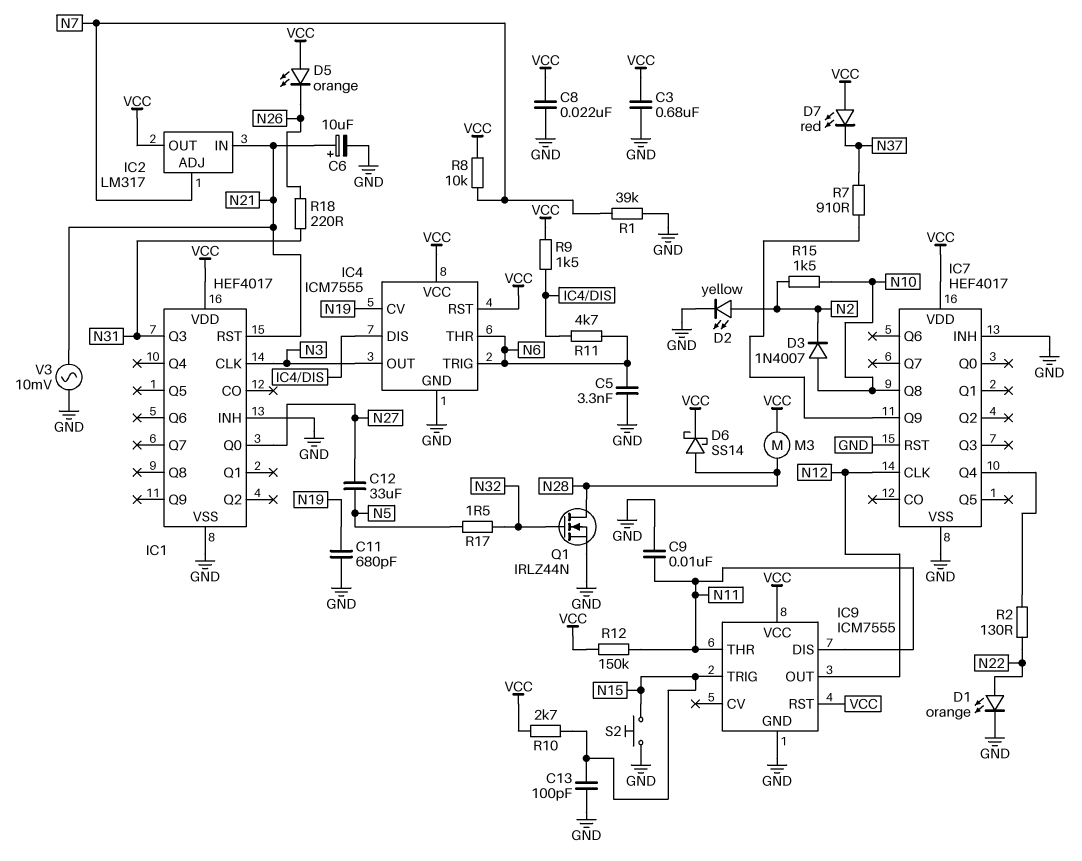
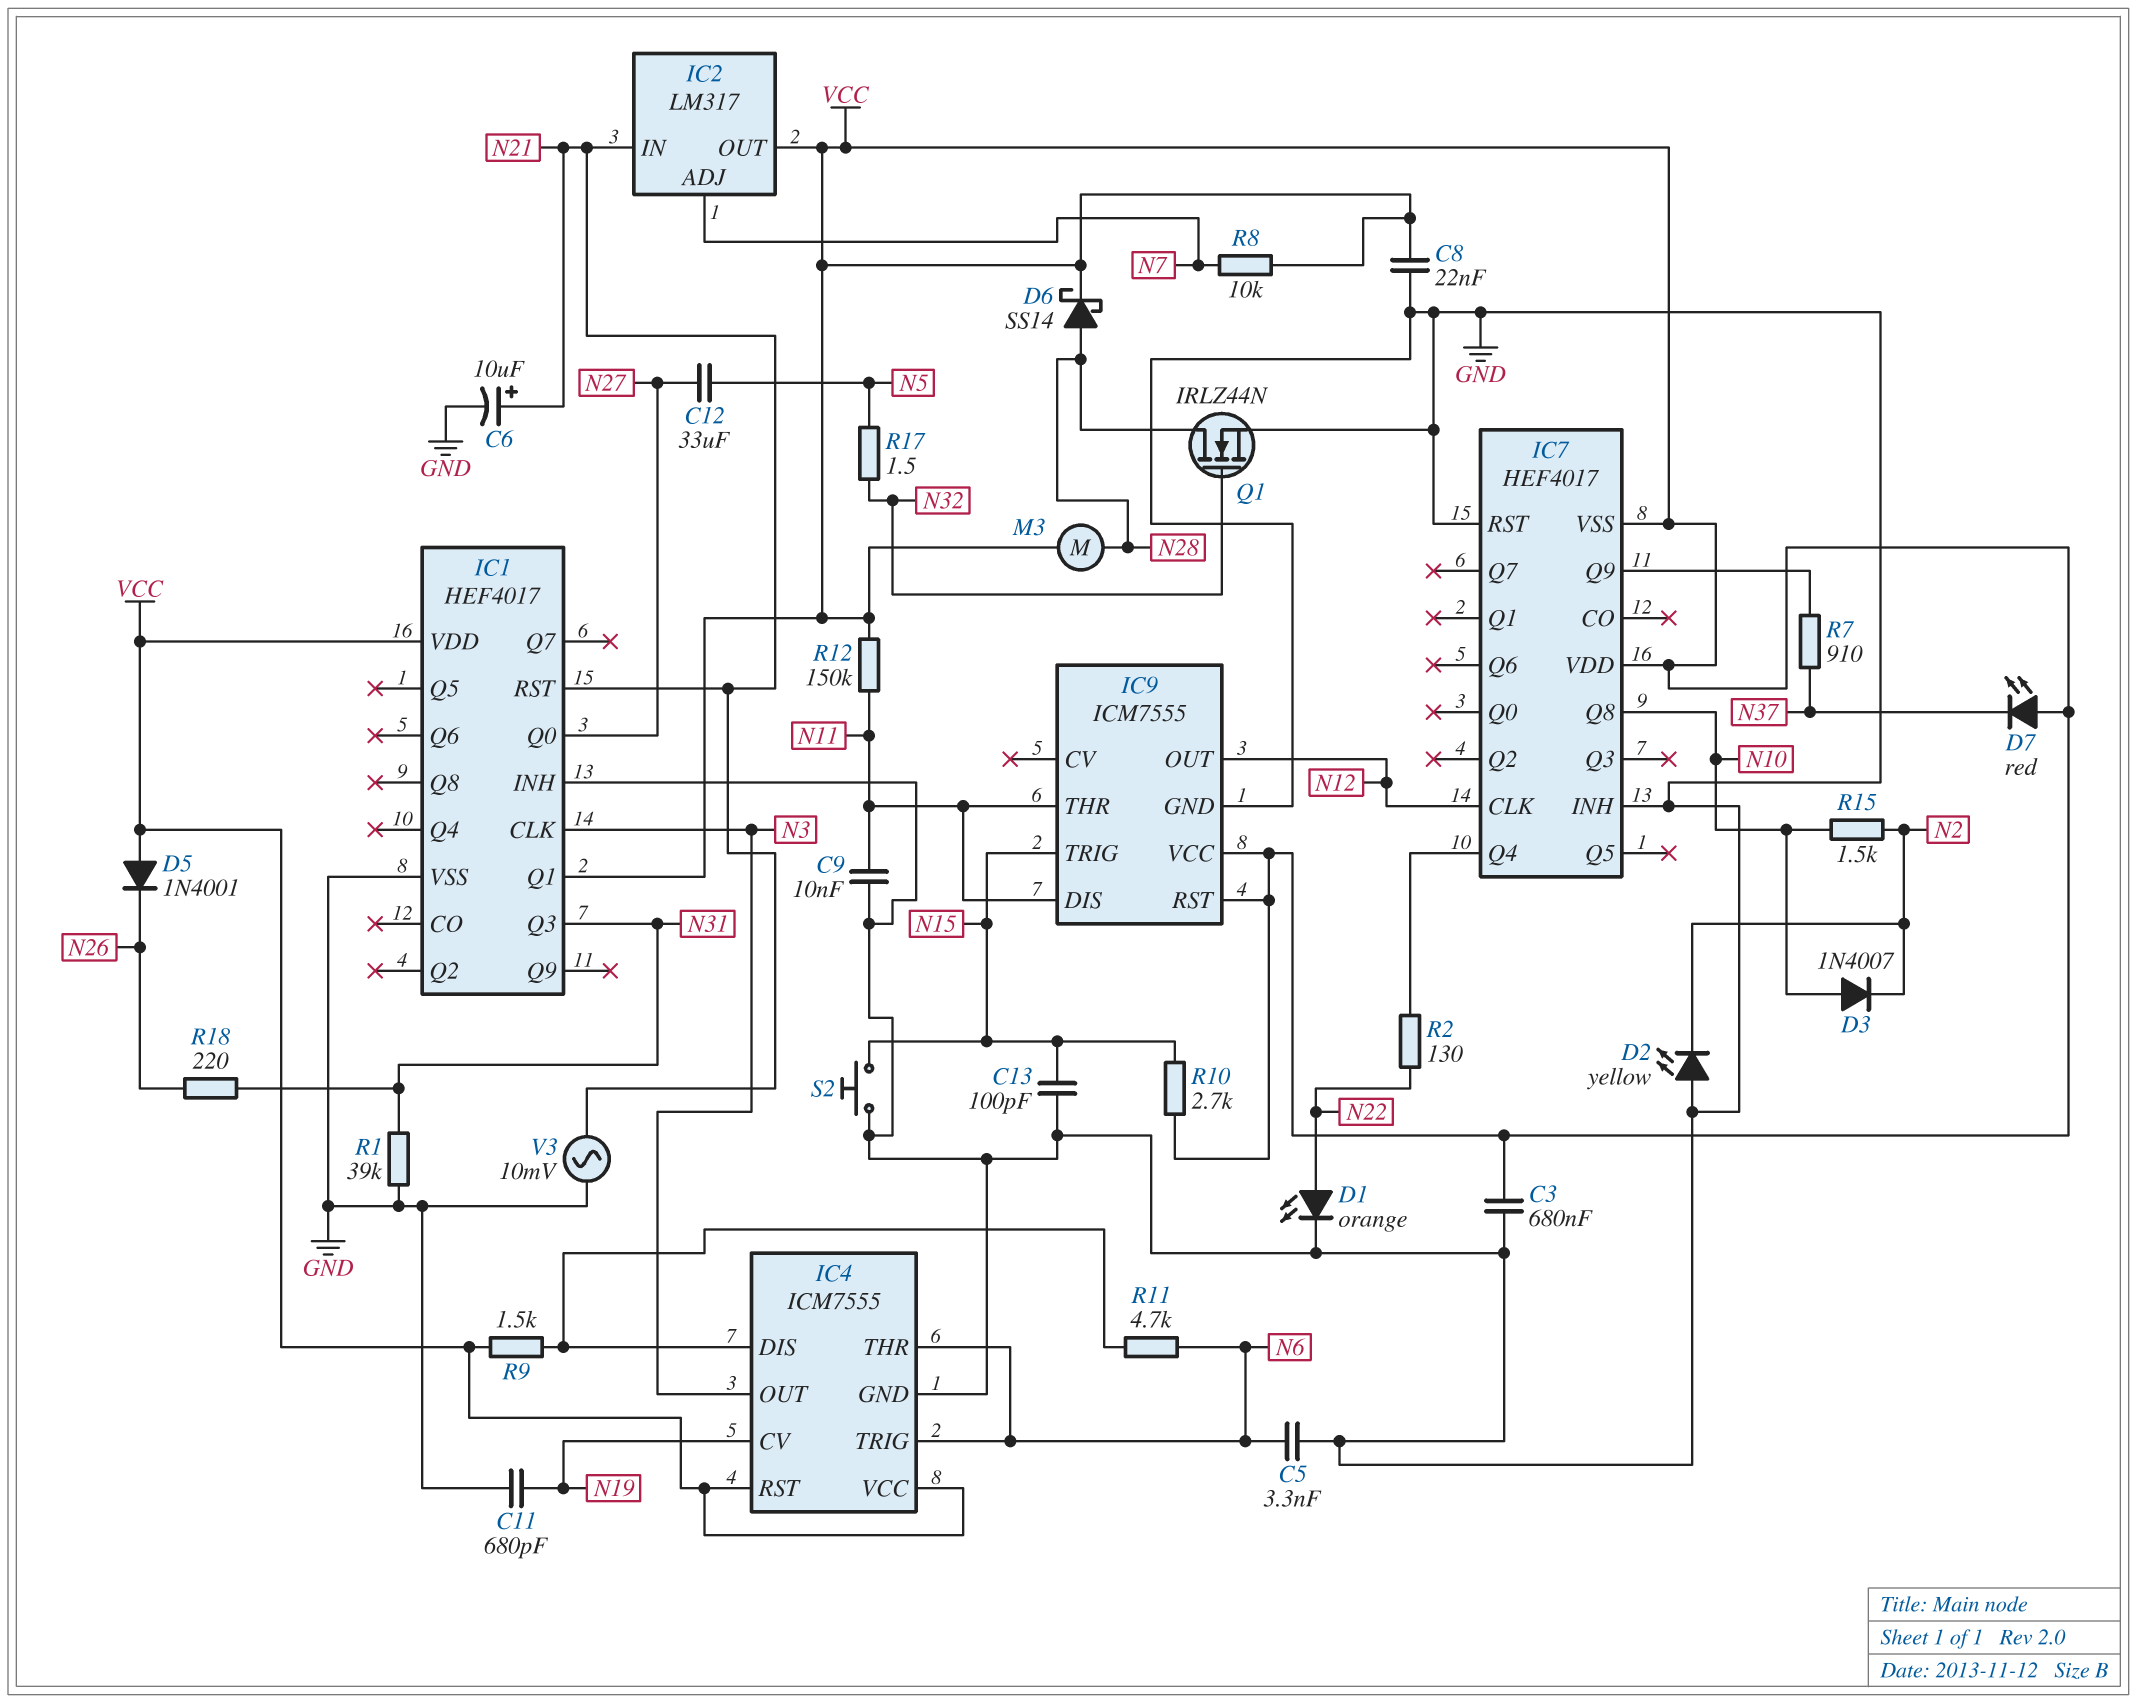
D2: LED yellow (A N2, K GND) -> LED yellow (A GND, K N2)
D5: LED orange (A VCC, K N26) -> diode 1N4001 (A VCC, K N26)
IC1 pin Q1: none -> VCC
IC7 pin VSS: GND -> VCC
R1: 39k (GND, N7) -> 39k (GND, N31)

